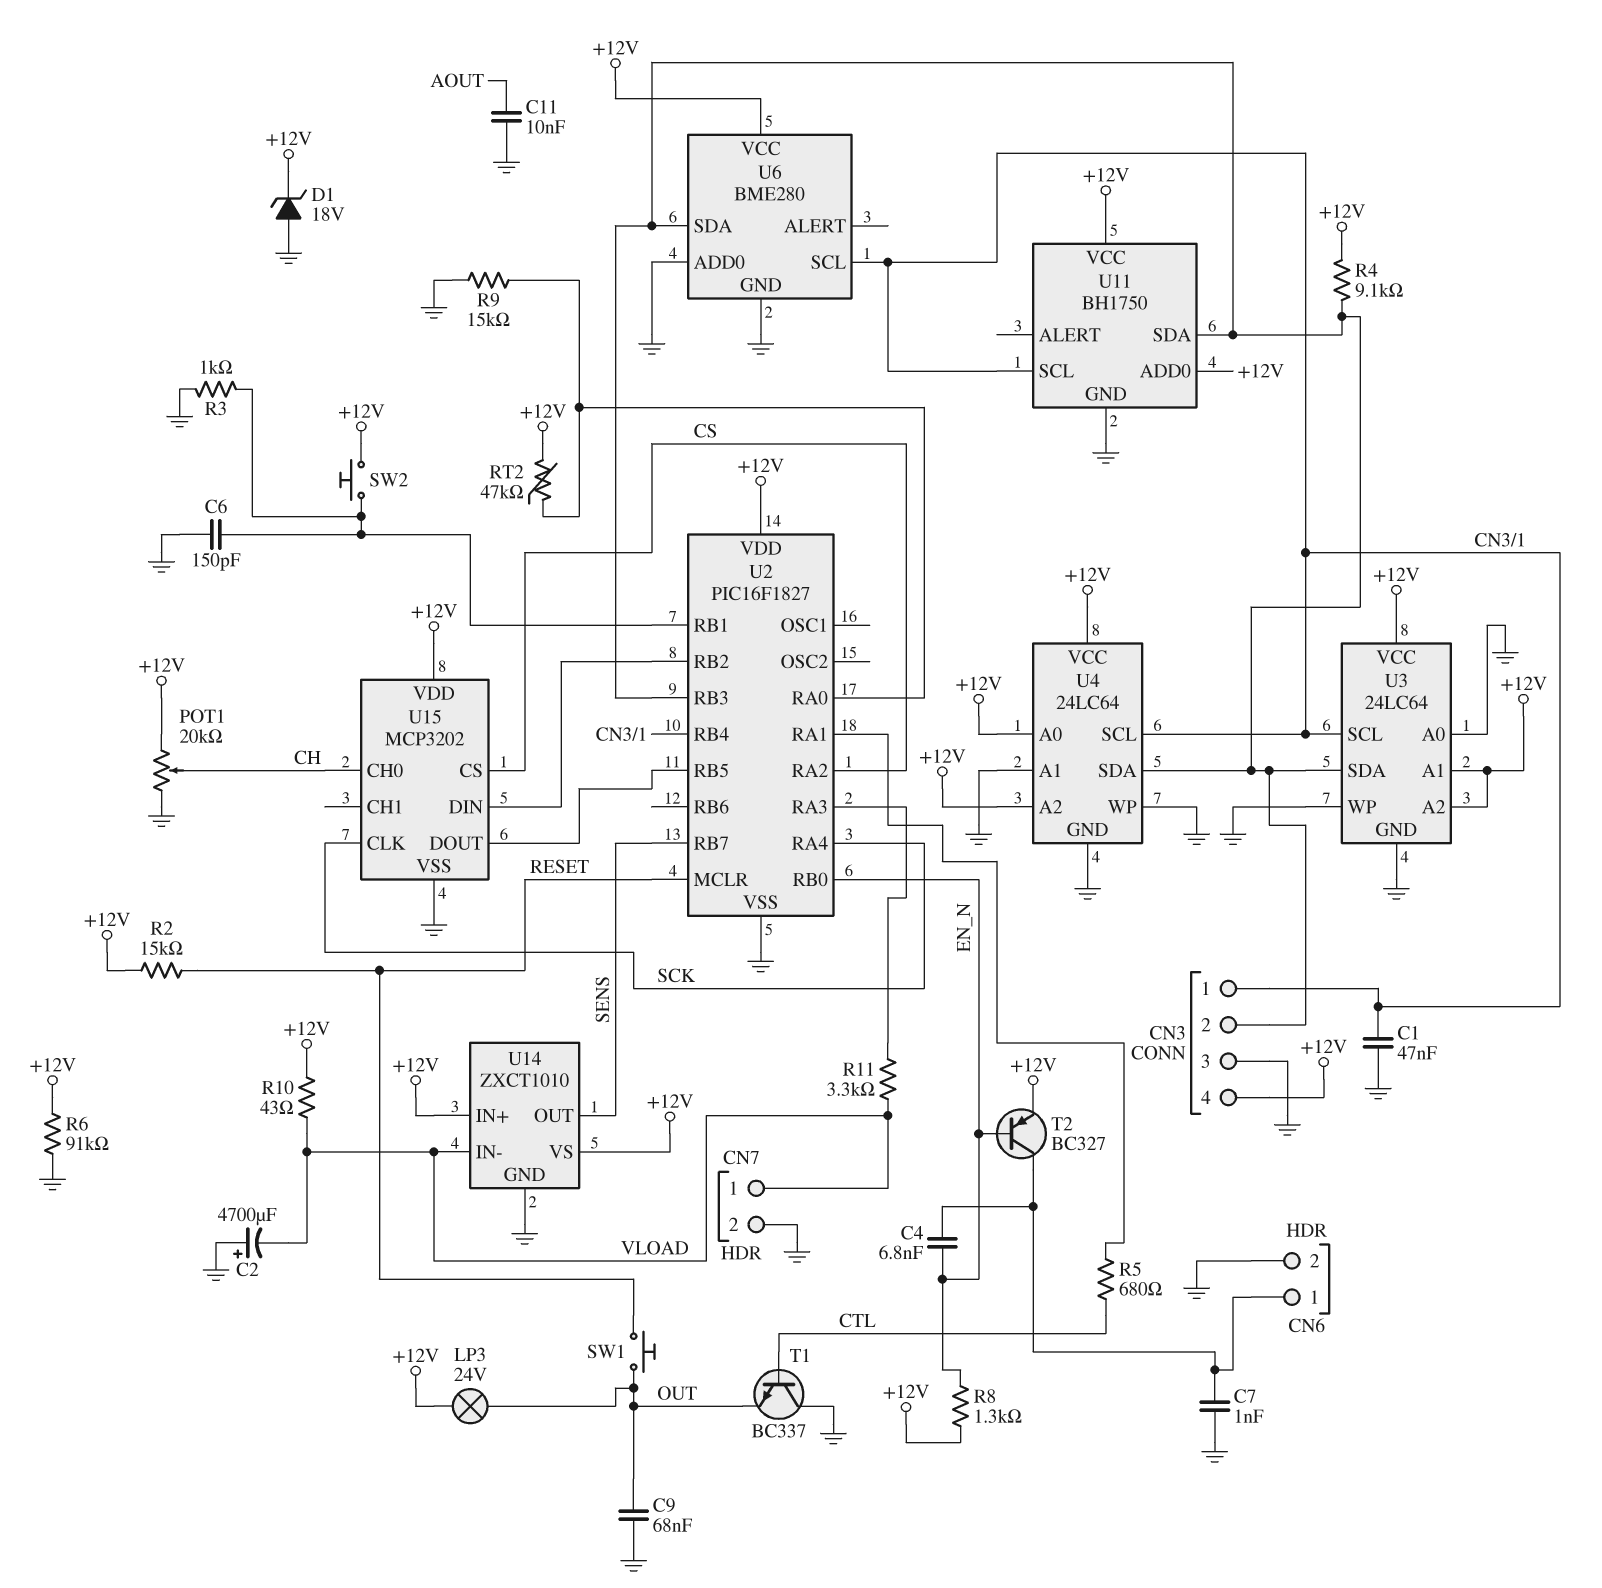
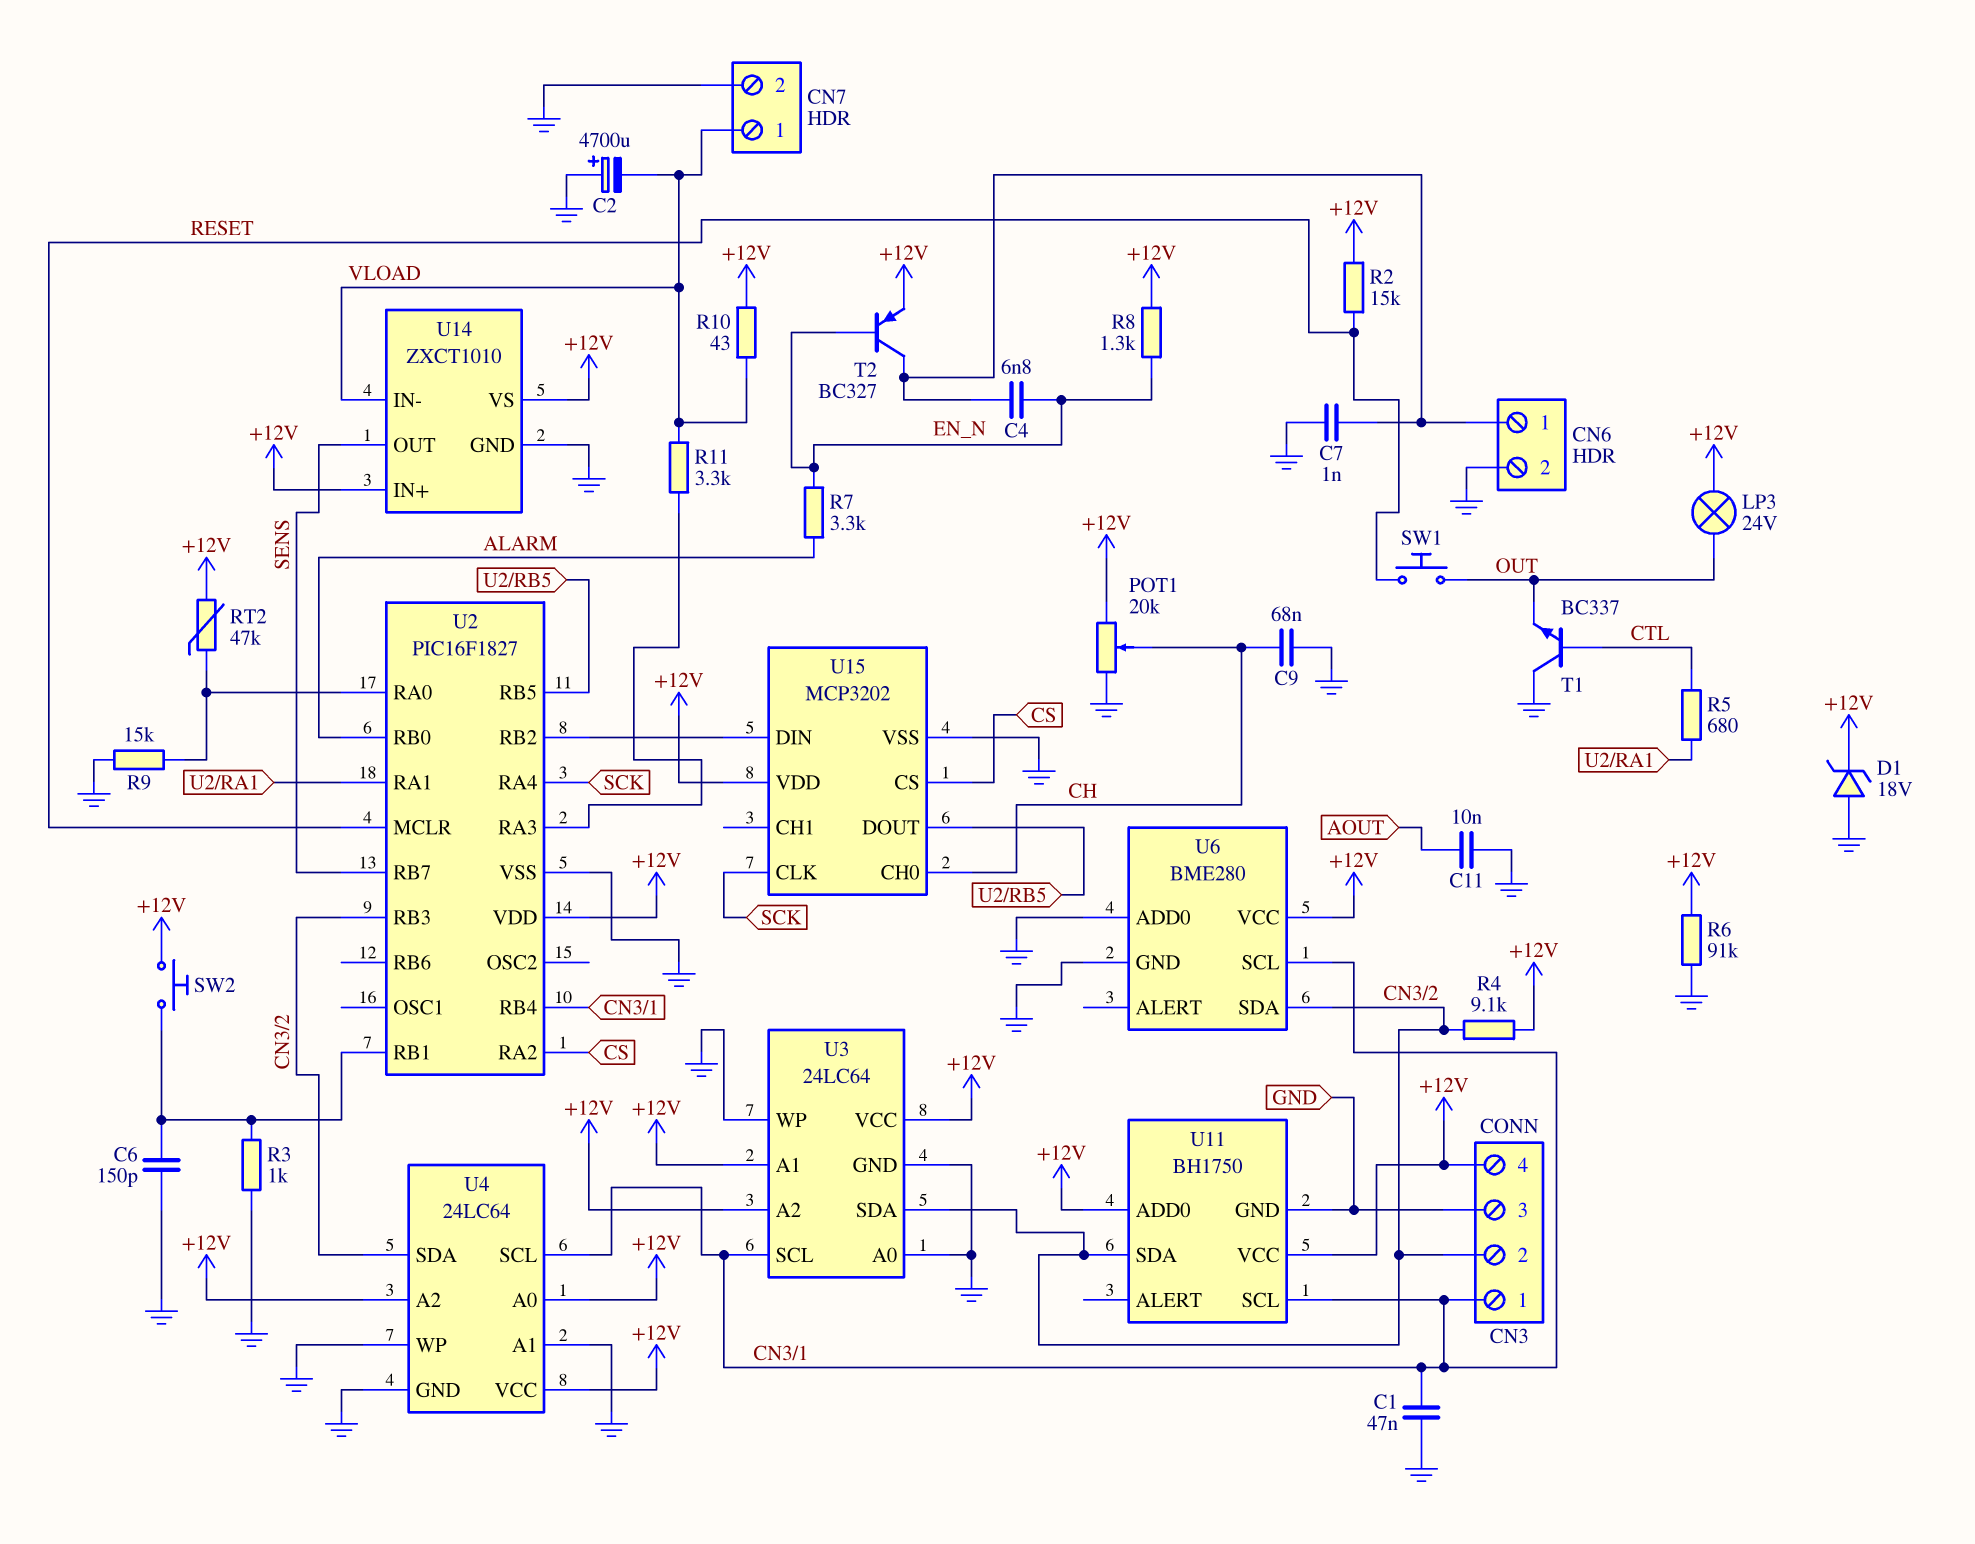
C9: 68nF (GND, OUT) -> 68nF (CH, GND)
R7: none -> 3.3k (ALARM, EN_N)
U2 pin RB0: EN_N -> ALARM

